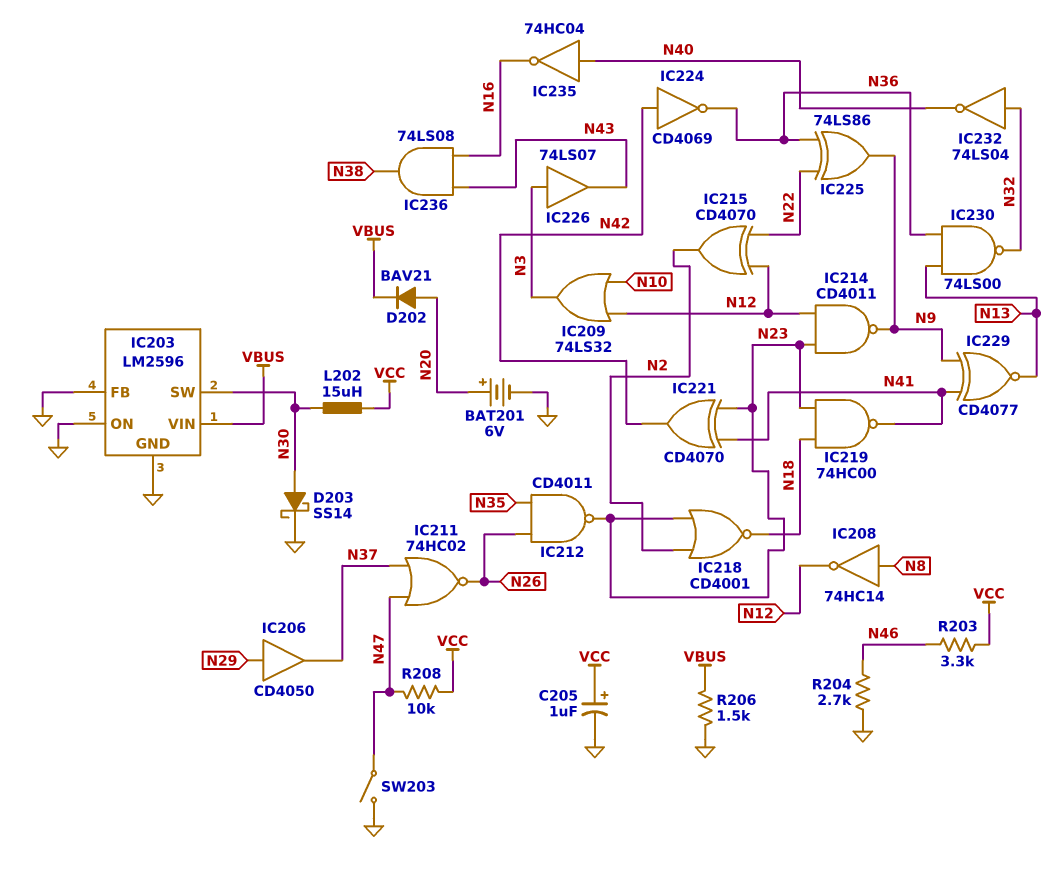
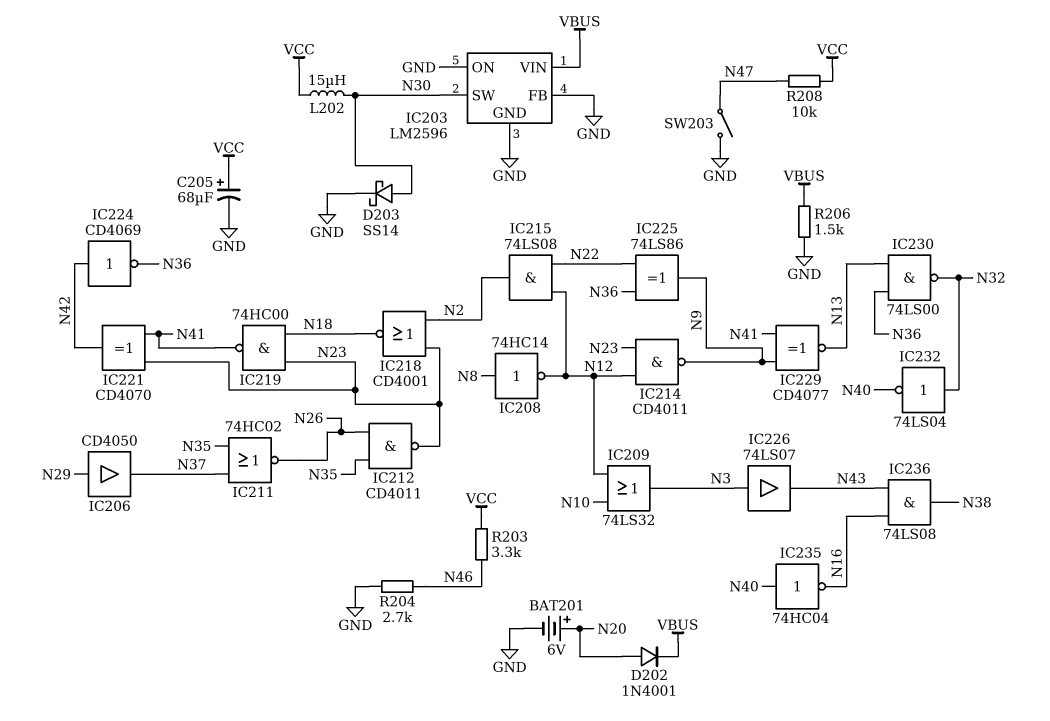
C205: 1uF (plus VCC, minus GND) -> 68uF (plus VCC, minus GND)
D202: diode BAV21 (A N20, K VBUS) -> diode 1N4001 (A N20, K VBUS)
IC211: NOR 74HC02 (in N37, in N47, out N26) -> NOR 74HC02 (in N35, in N37, out N26)
IC215: XOR CD4070 (in N12, in N22, out N2) -> AND 74LS08 (in N12, in N22, out N2)

